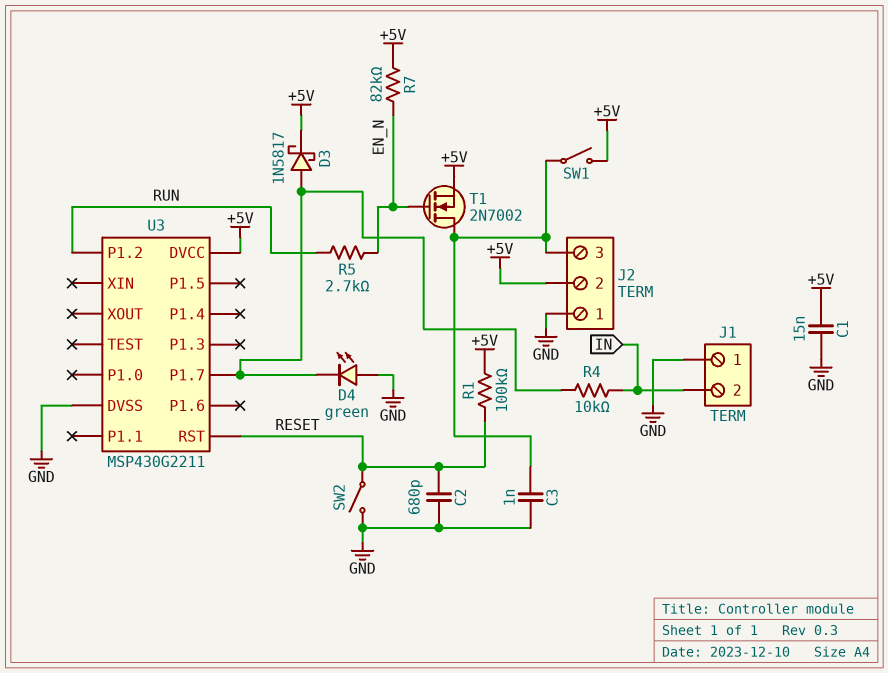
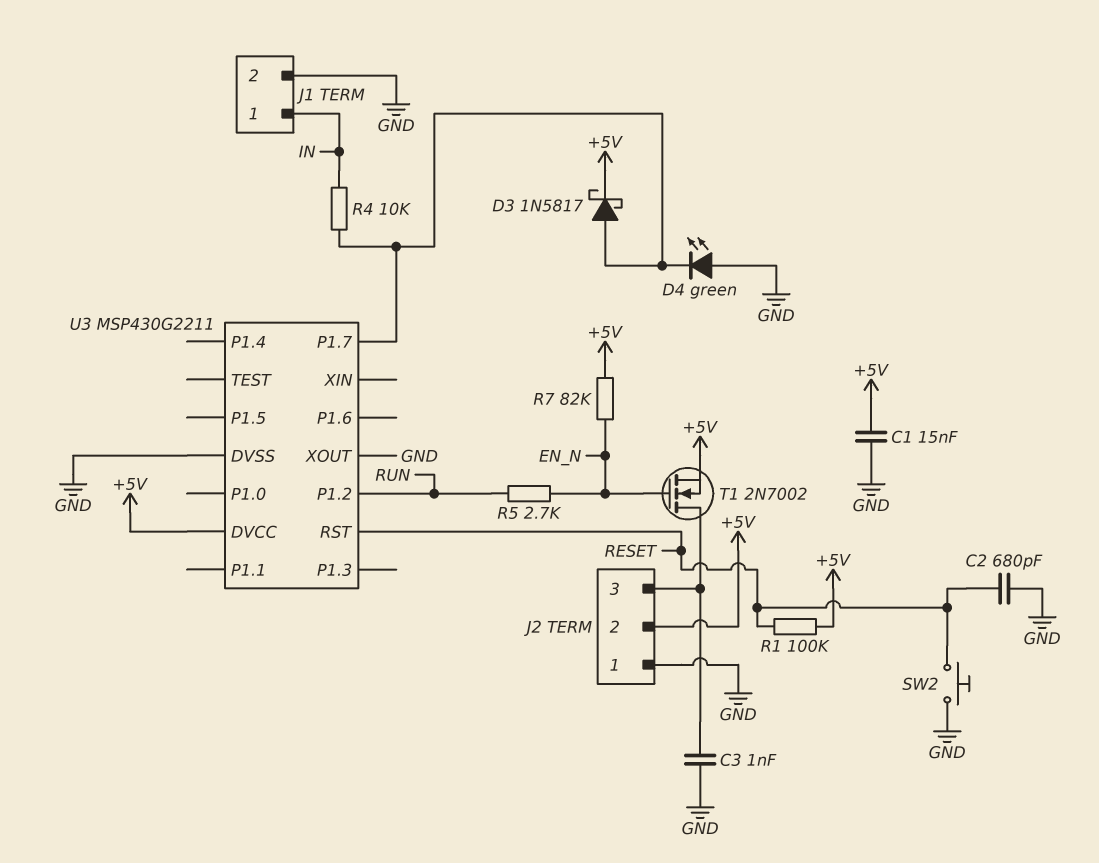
J1 pin 1: GND -> IN
J1 pin 2: IN -> GND
SW1: switch (+5V, J2/3) -> none
SW2: switch (GND, RESET) -> button (GND, RESET)
U3 pin XOUT: none -> GND

